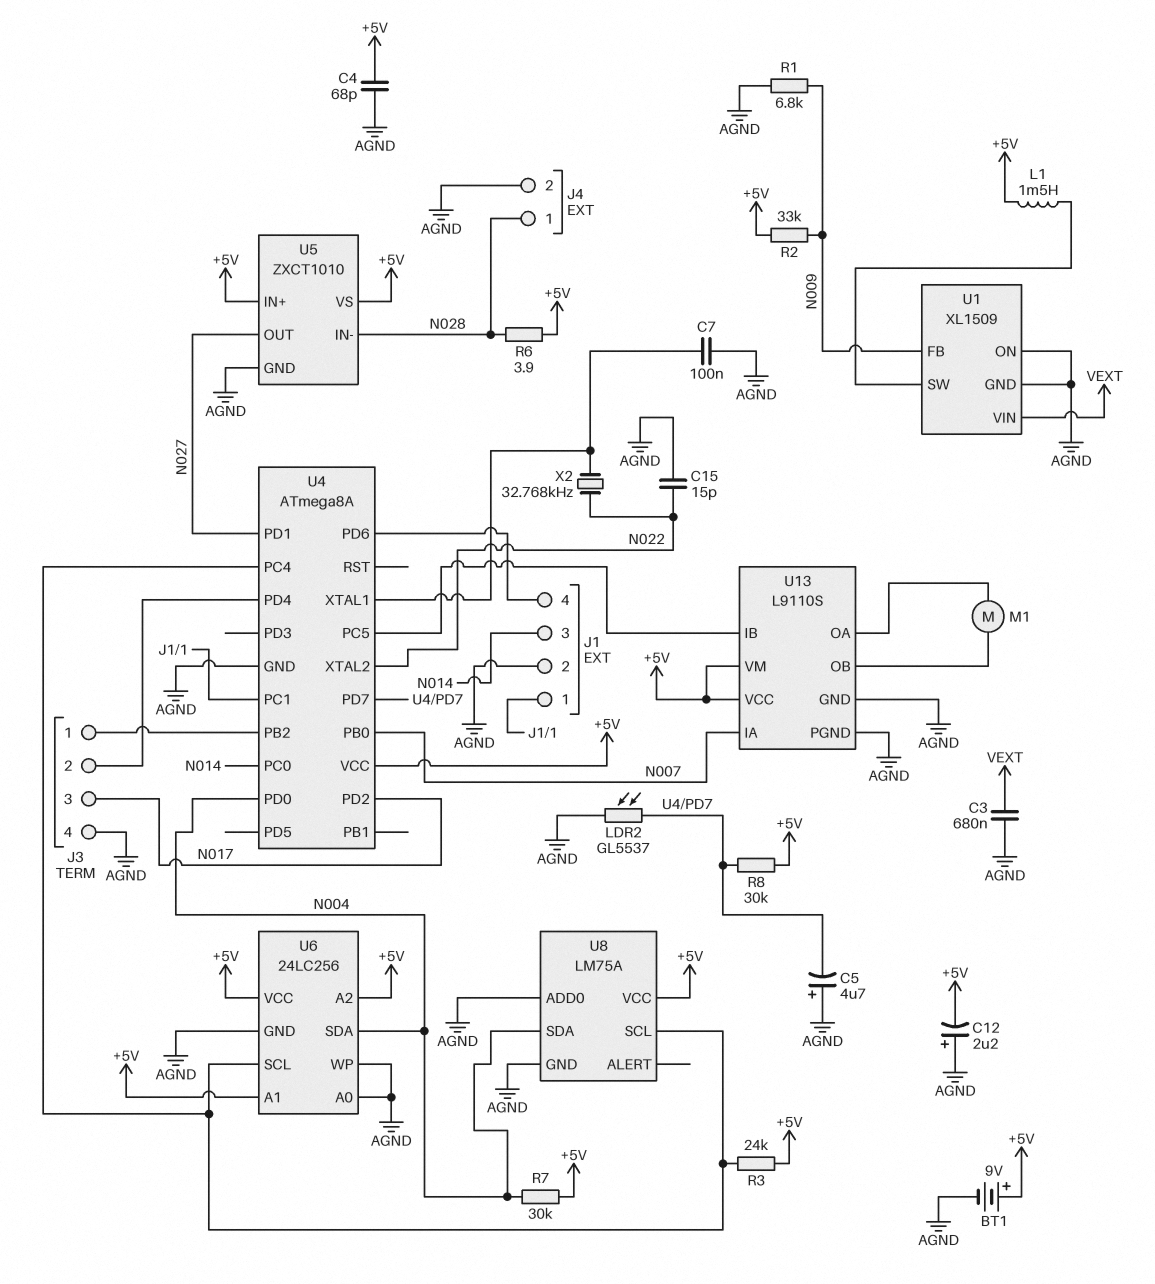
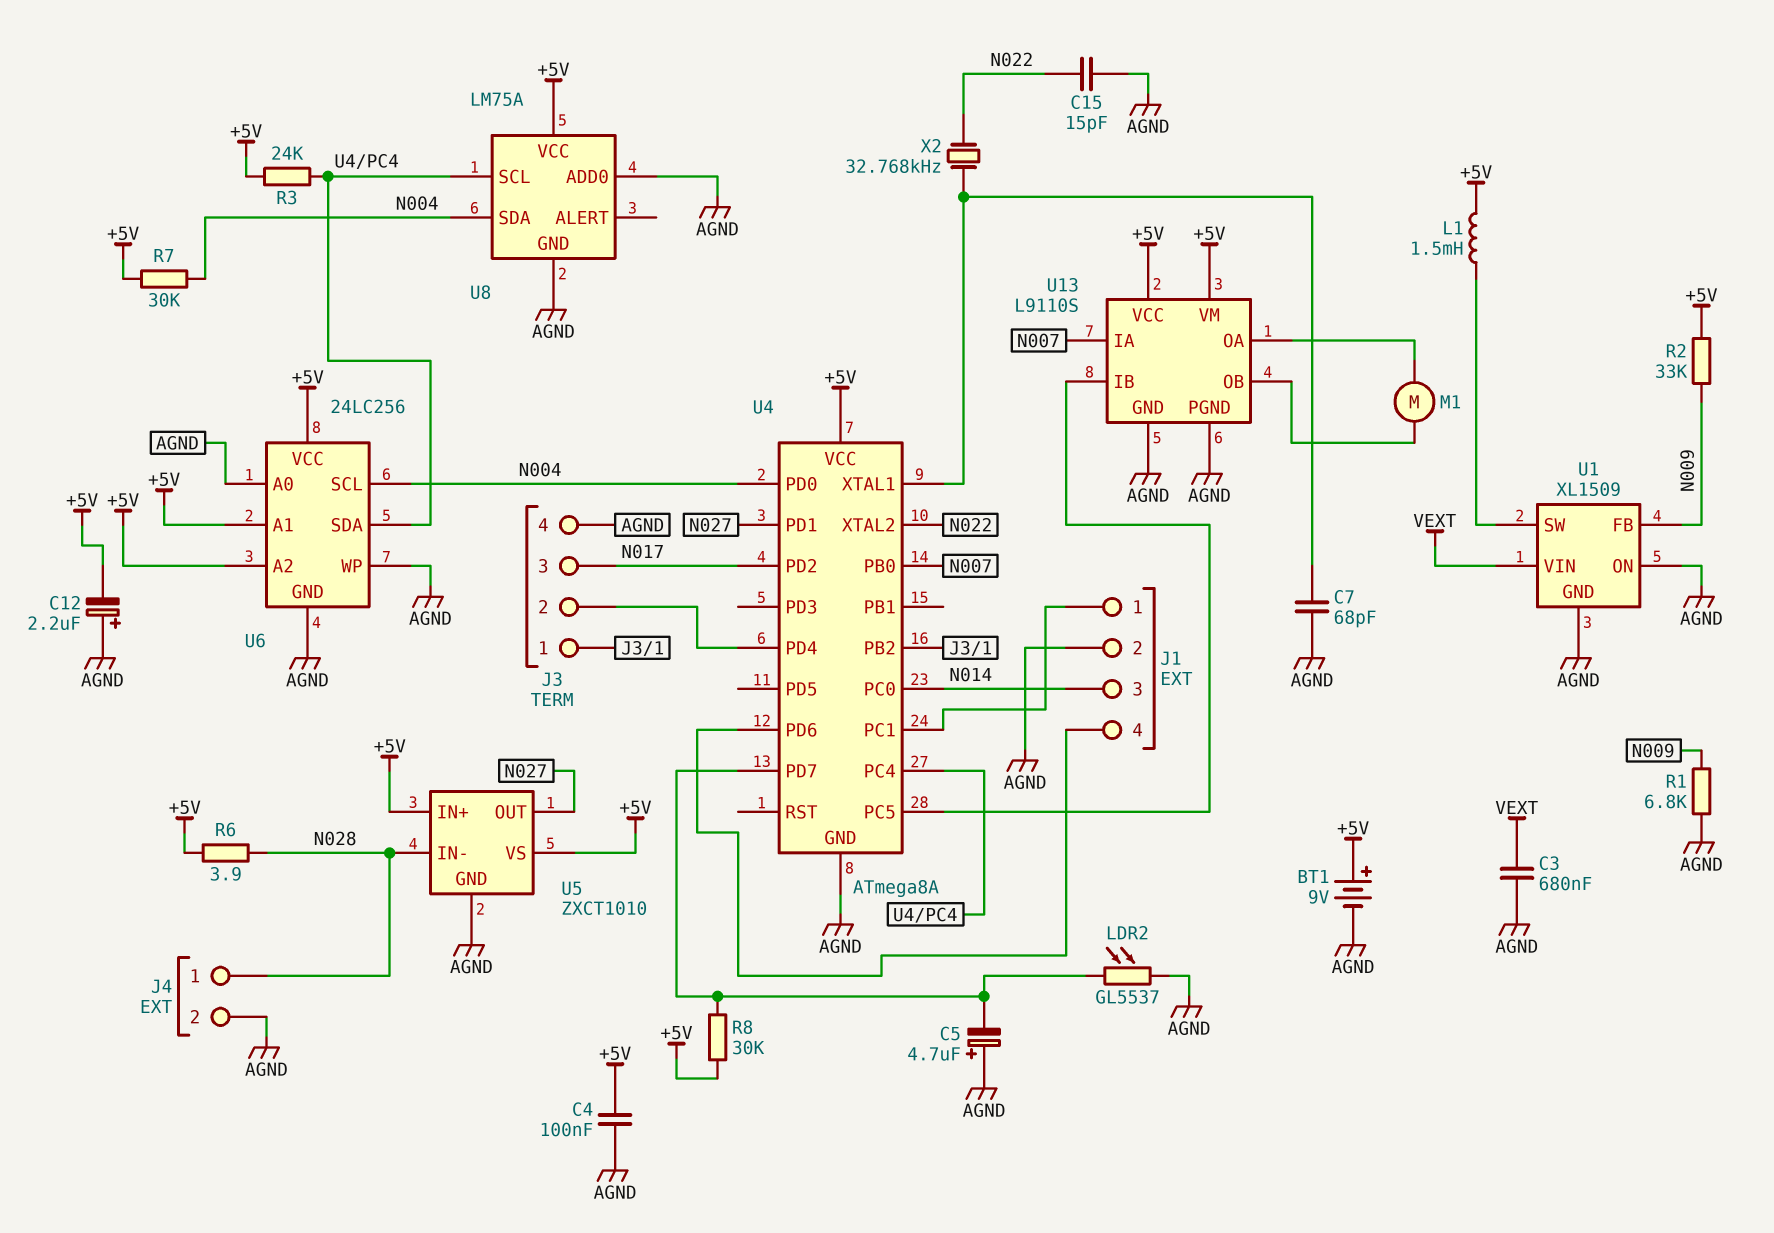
C4: 68pF (+5V, AGND) -> 100nF (+5V, AGND)
C7: 100nF (AGND, U4/XTAL1) -> 68pF (AGND, U4/XTAL1)
U6 pin SCL: U4/PC4 -> N004
U6 pin SDA: N004 -> U4/PC4

